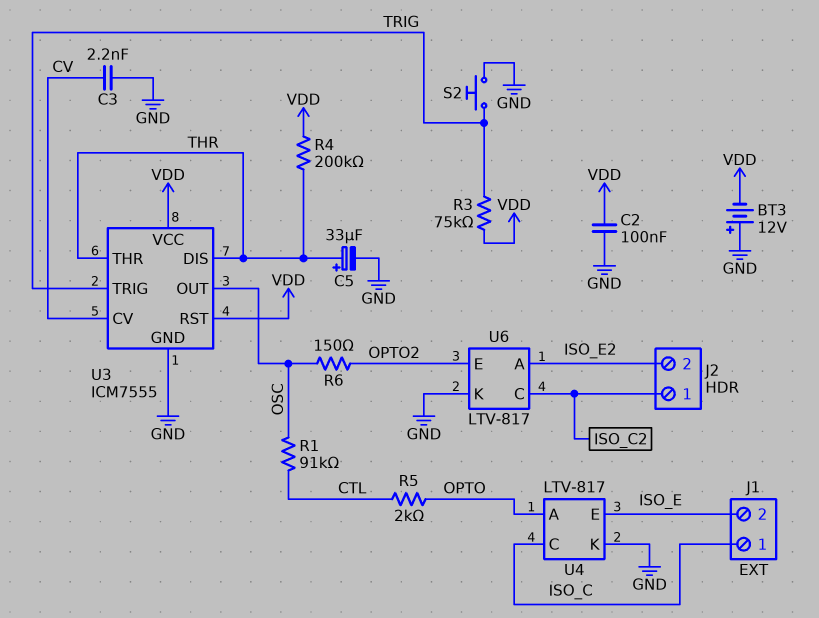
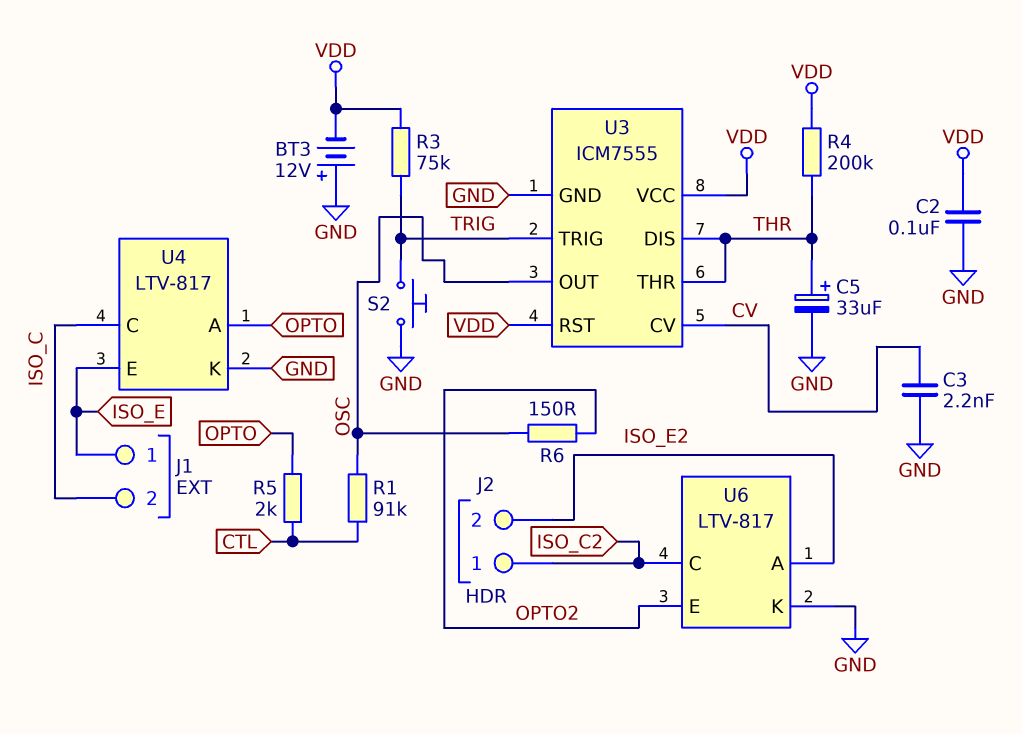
J1 pin 1: ISO_C -> ISO_E
J1 pin 2: ISO_E -> ISO_C

